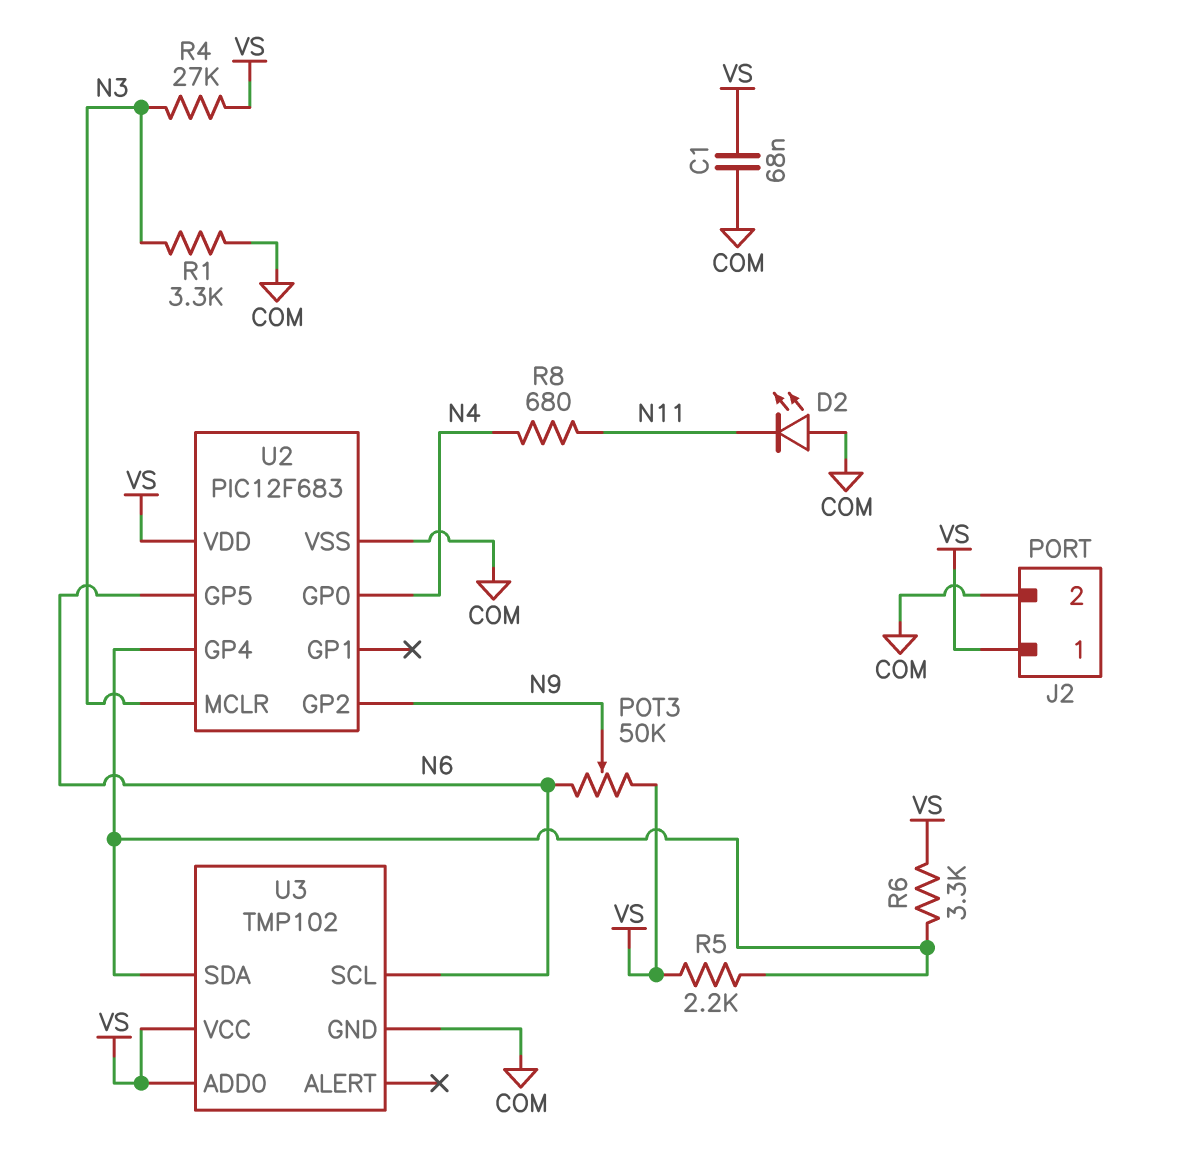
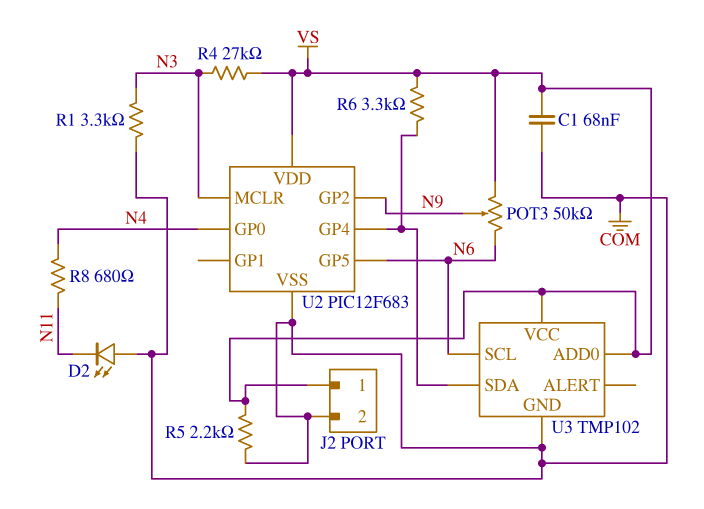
R5: 2.2k (U2/GP4, VS) -> 2.2k (COM, VS)

